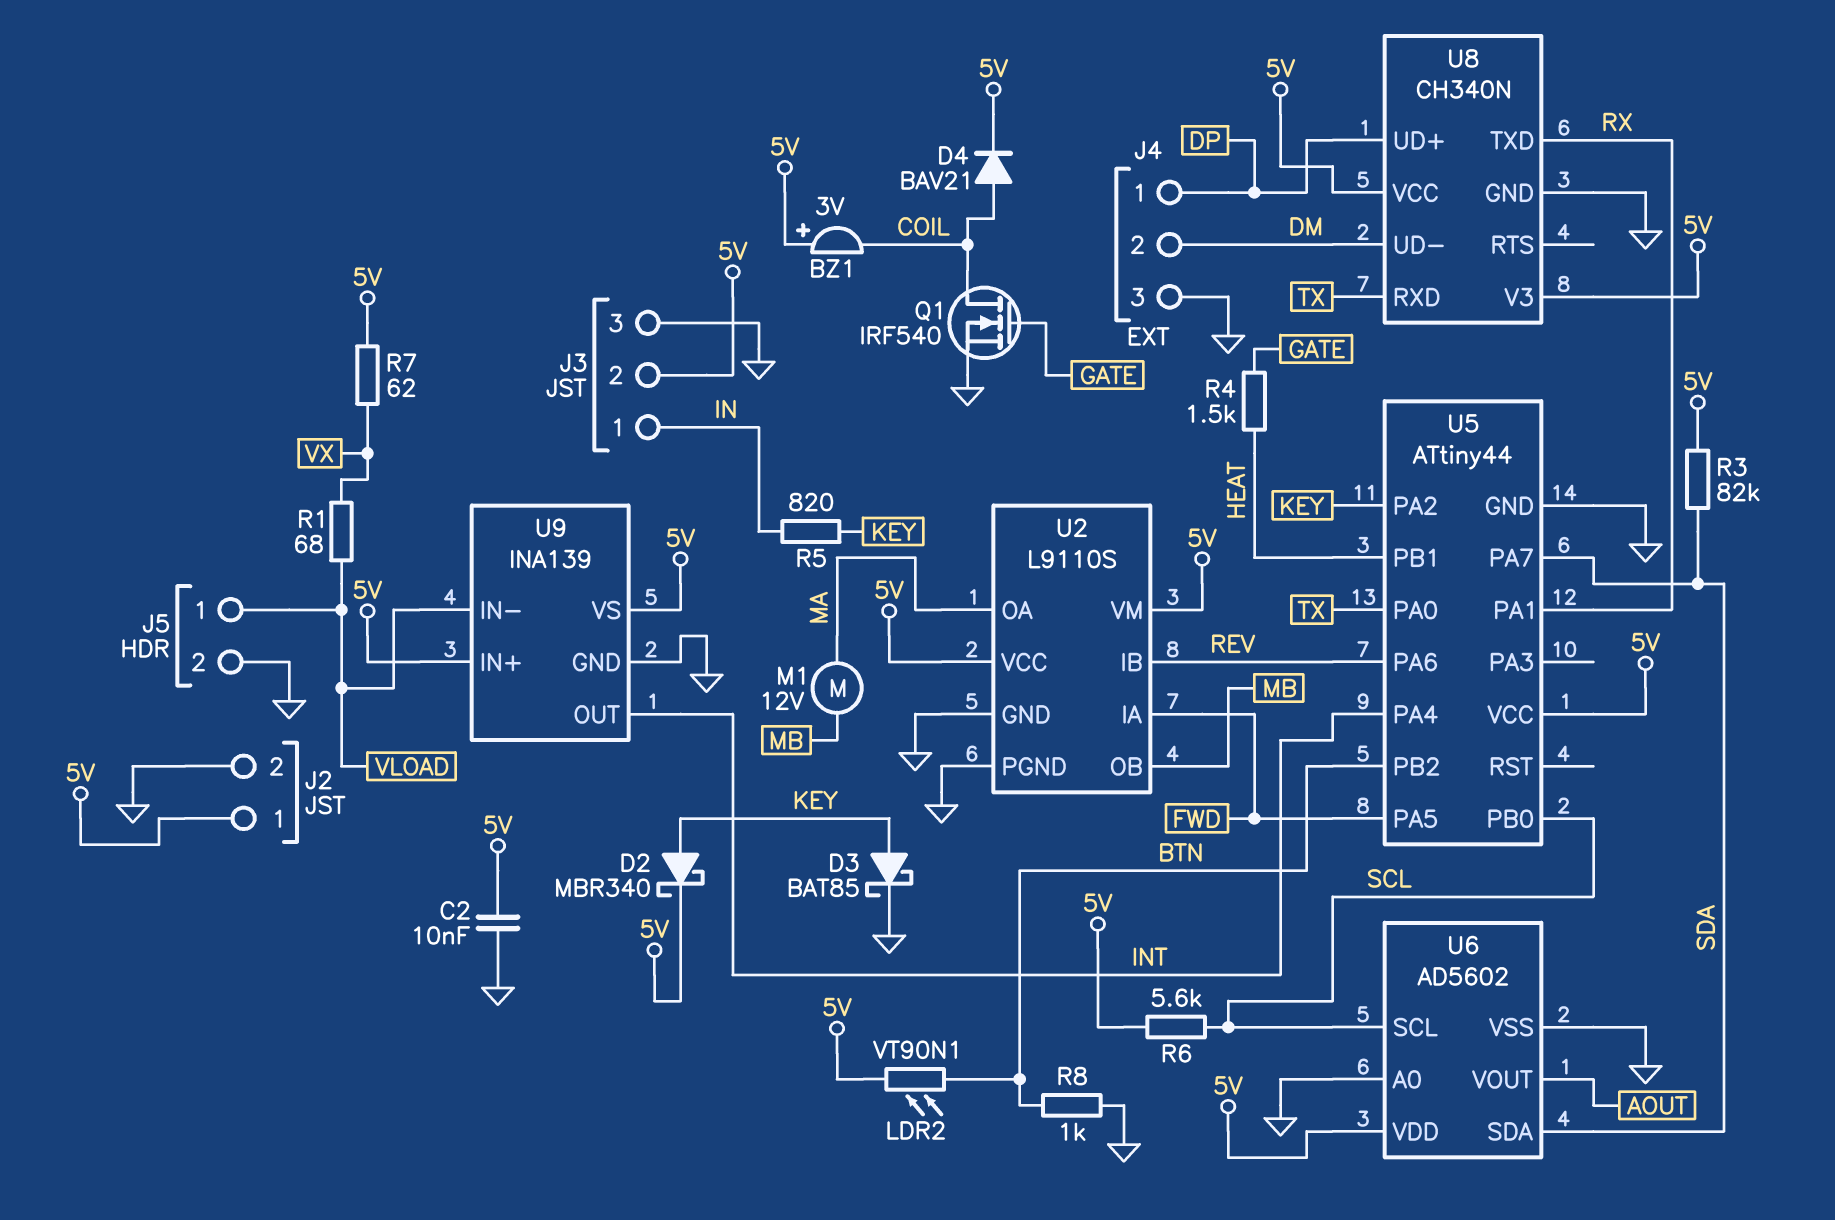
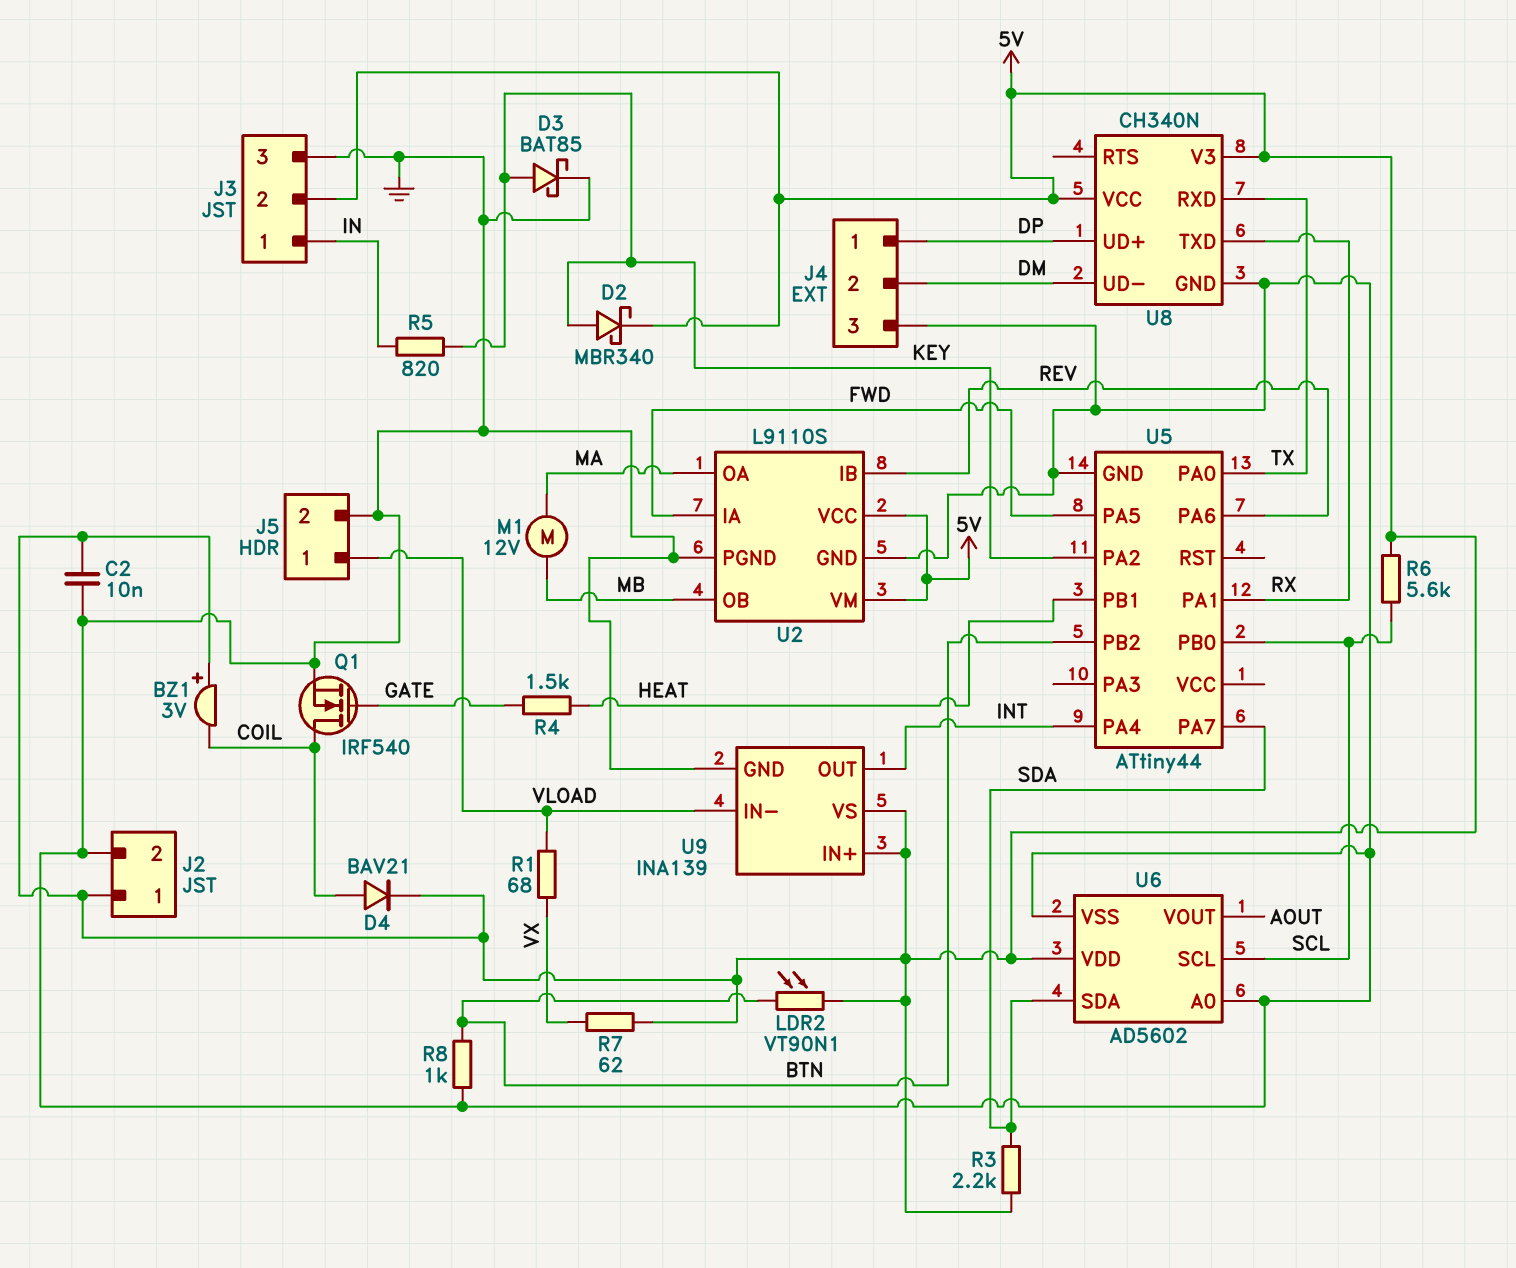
R3: 82k (5V, SDA) -> 2.2k (5V, SDA)
U5 pin VCC: 5V -> none

